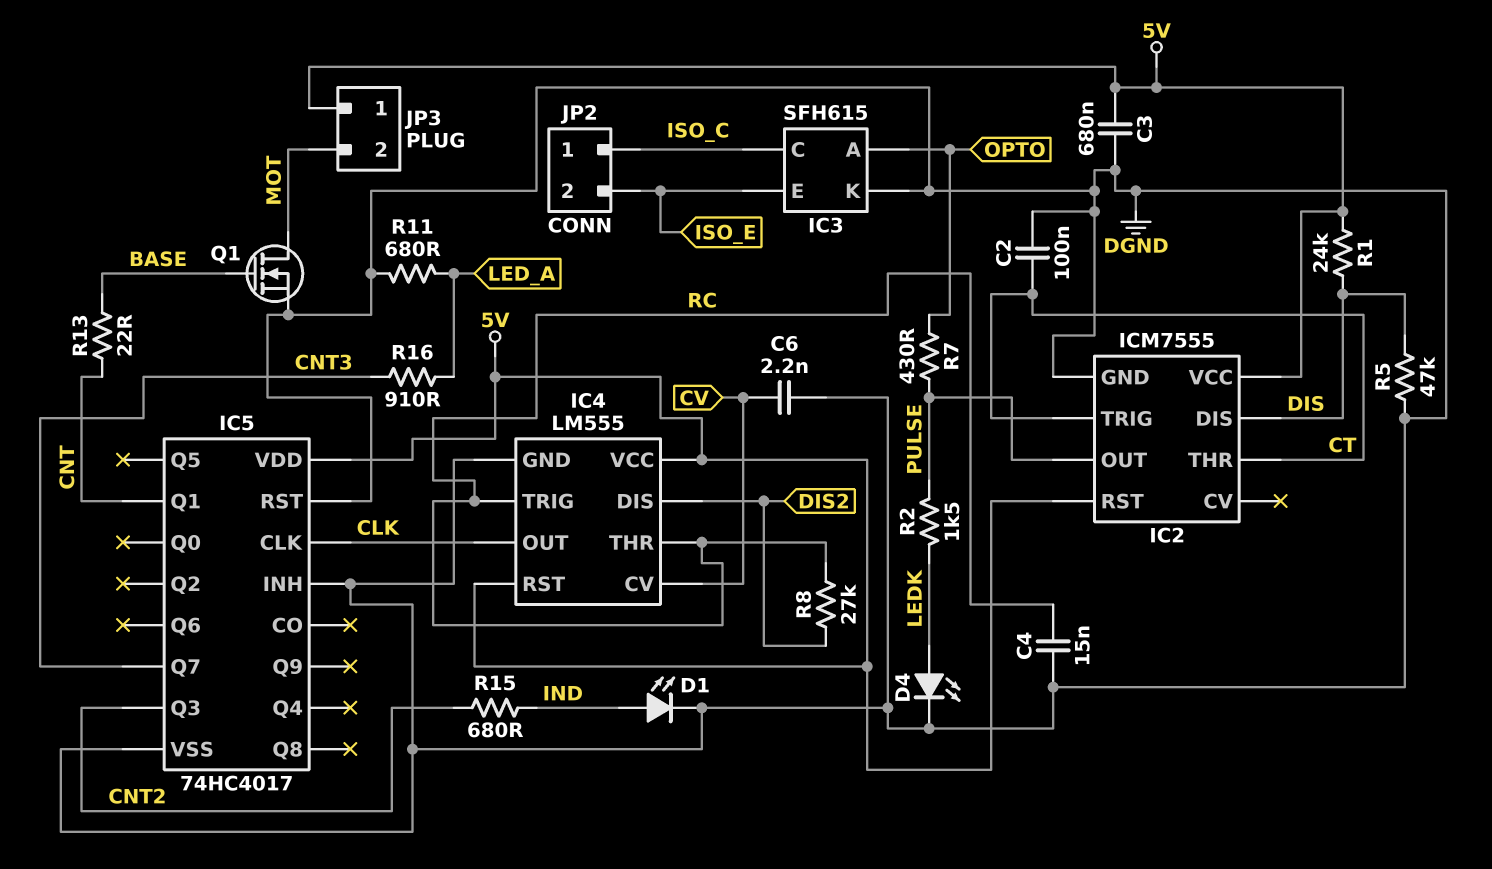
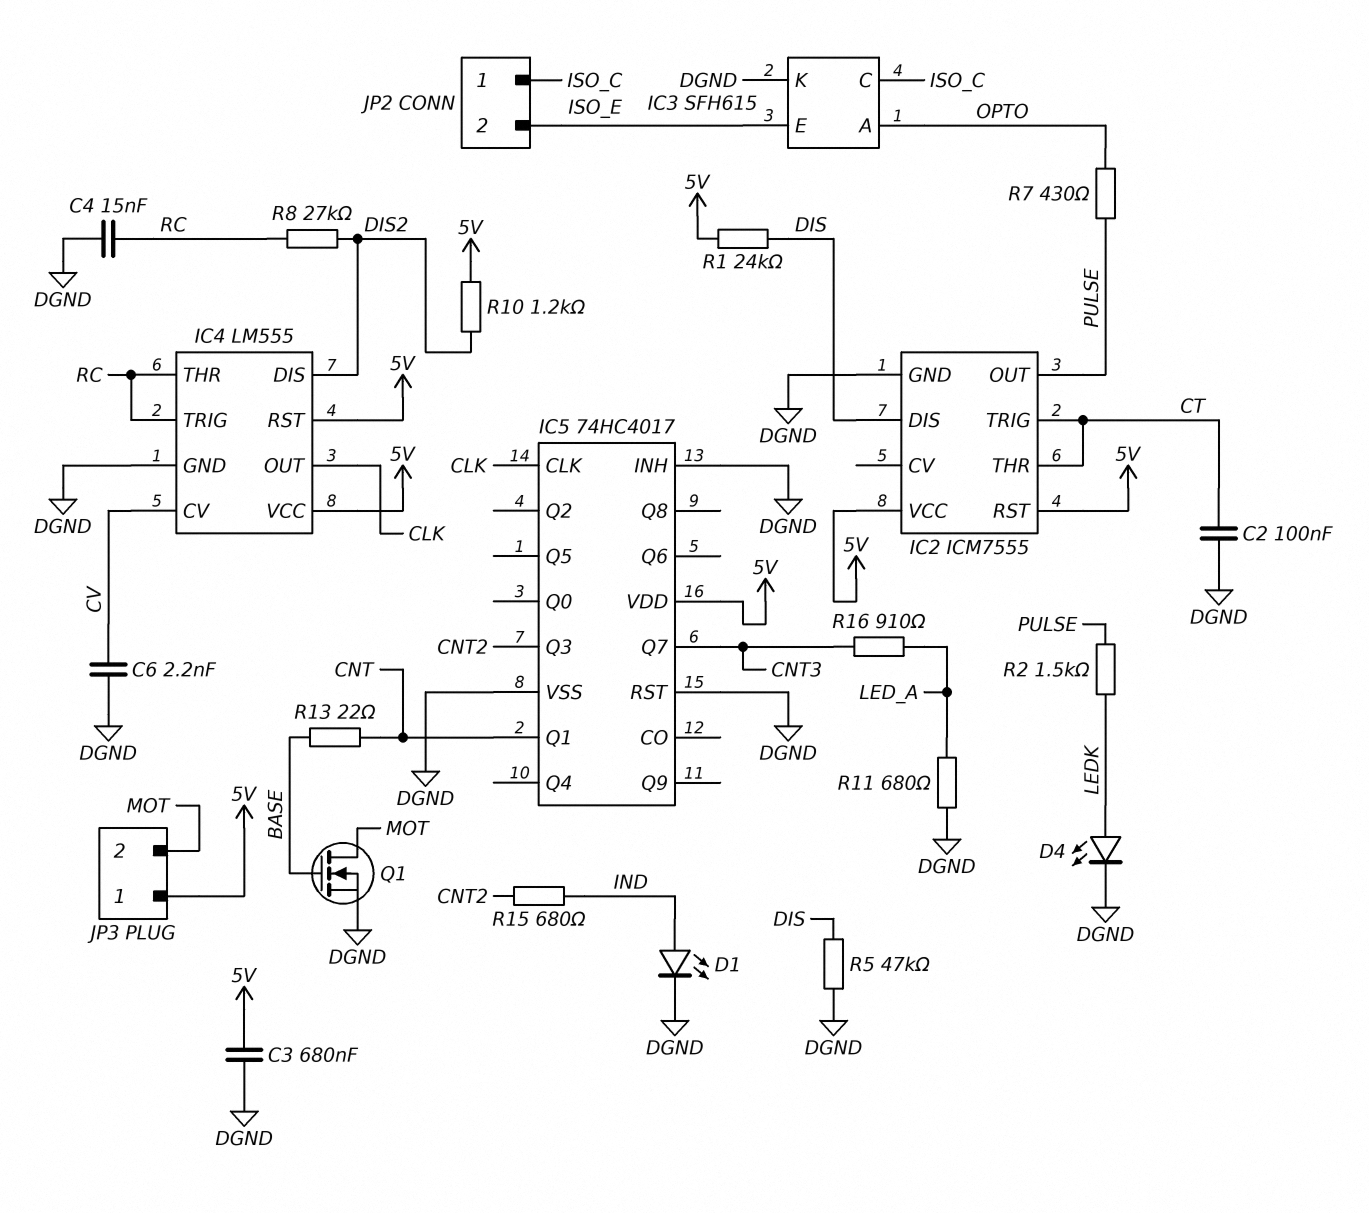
R10: none -> 1.2k (5V, DIS2)

